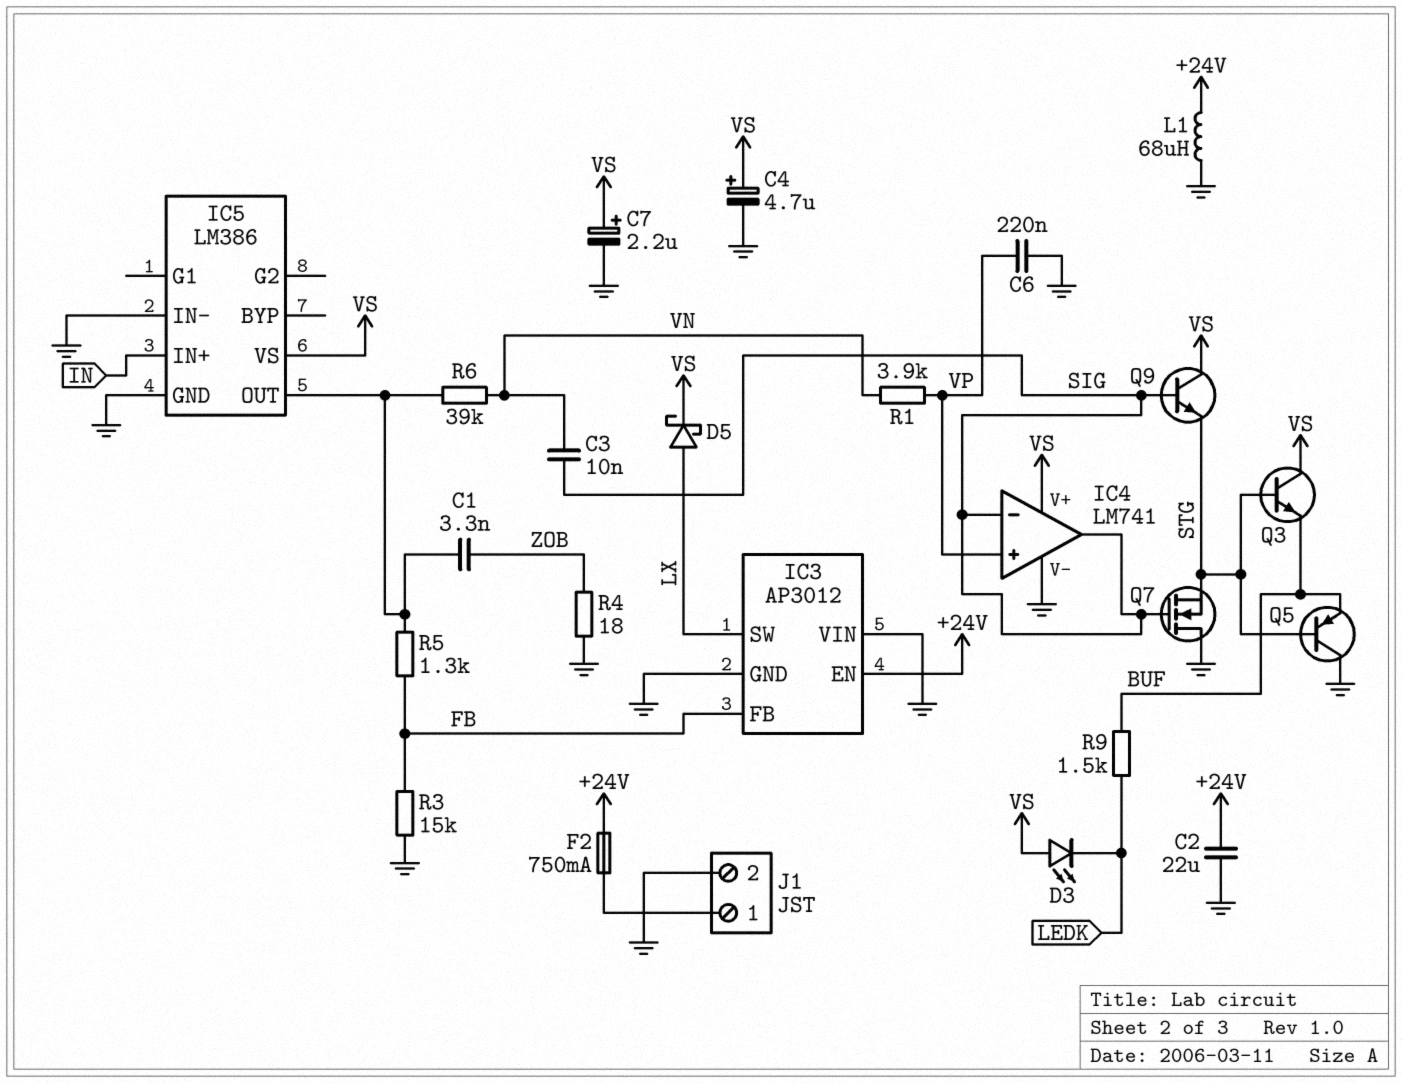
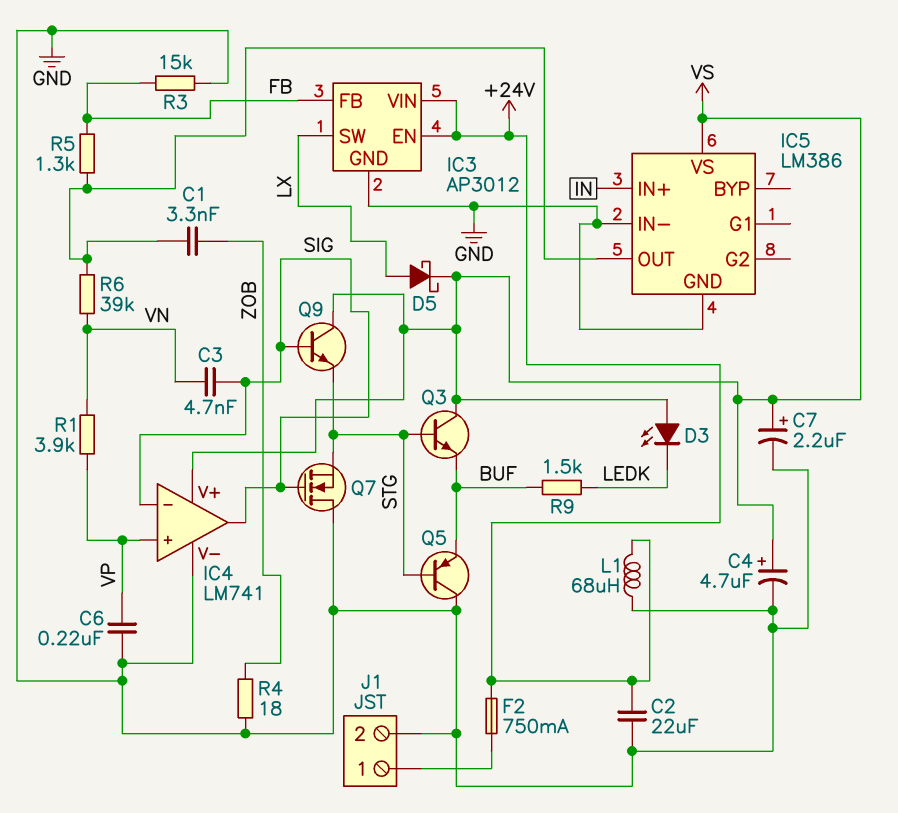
C3: 10nF (SIG, VN) -> 4.7nF (SIG, VN)
IC3 pin VIN: GND -> +24V

